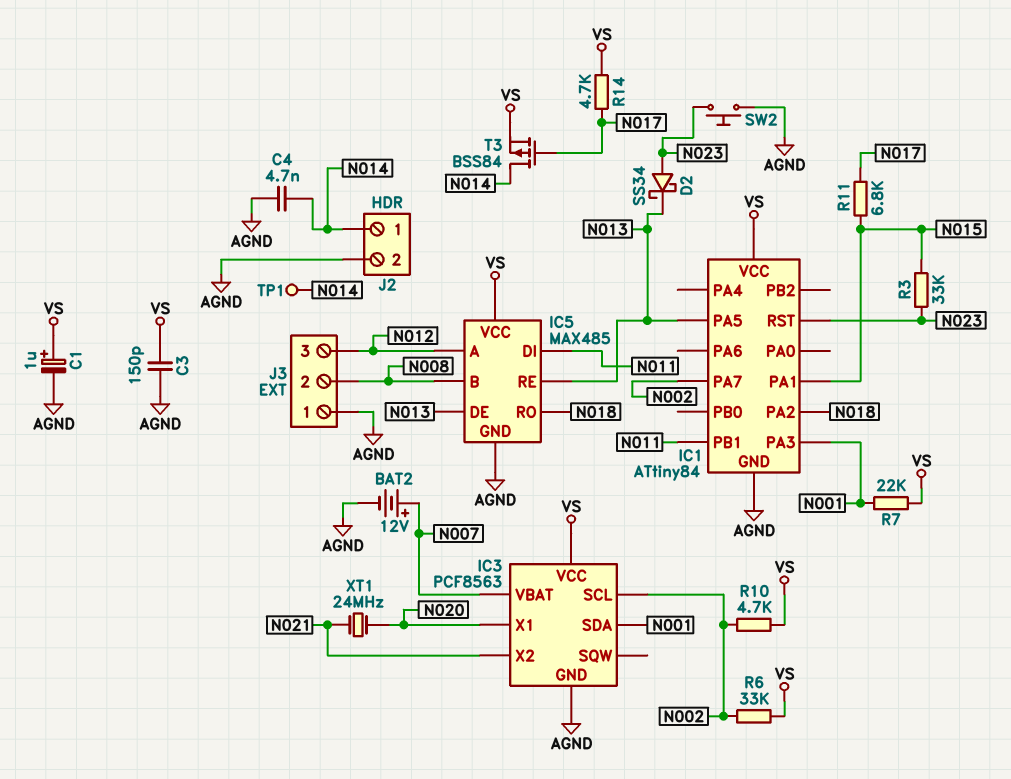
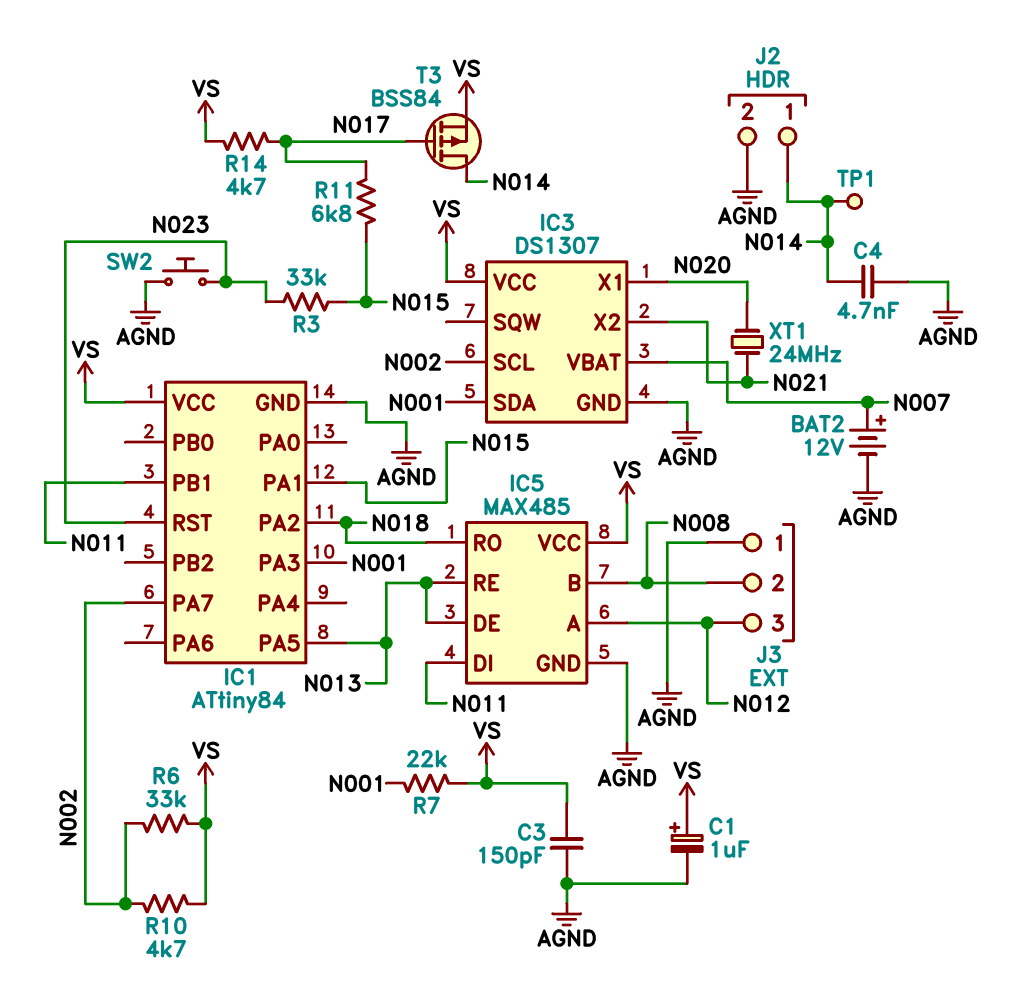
D2: schottky SS34 (A N023, K N013) -> none
IC3: PCF8563 -> DS1307

